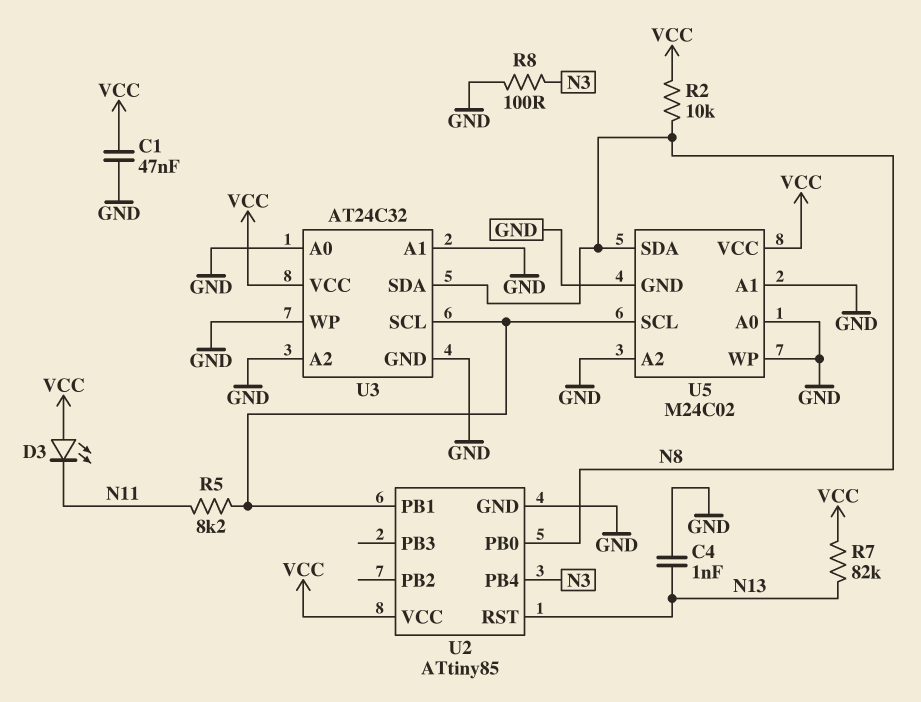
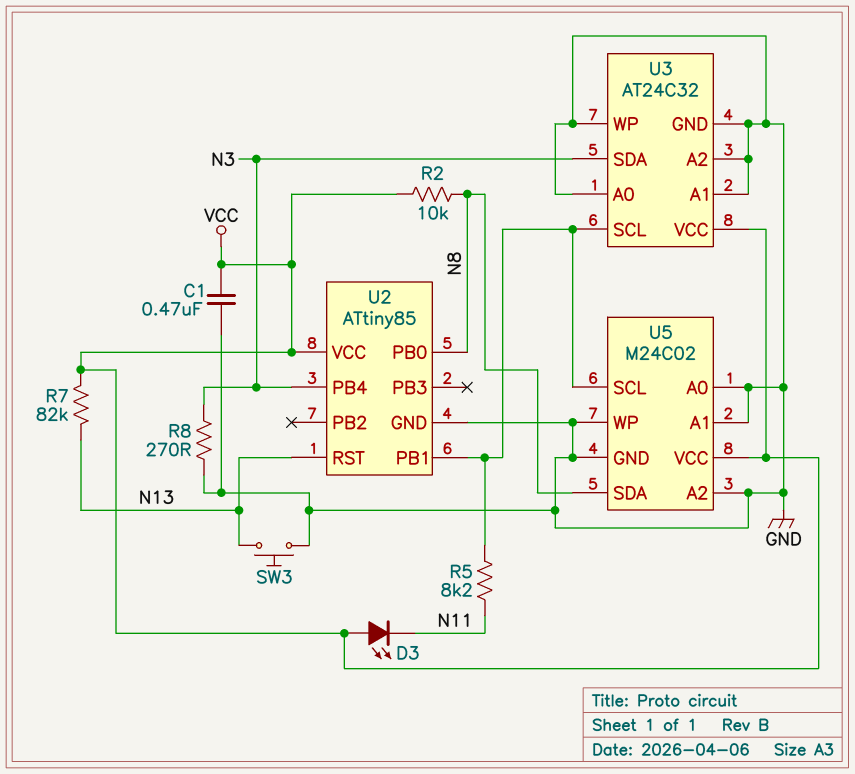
C1: 47nF (GND, VCC) -> 470nF (GND, VCC)
C4: 1nF (GND, N13) -> none
R8: 100 (GND, N3) -> 270 (GND, N3)
SW3: none -> button (GND, N13)
U3 pin SDA: N8 -> N3

